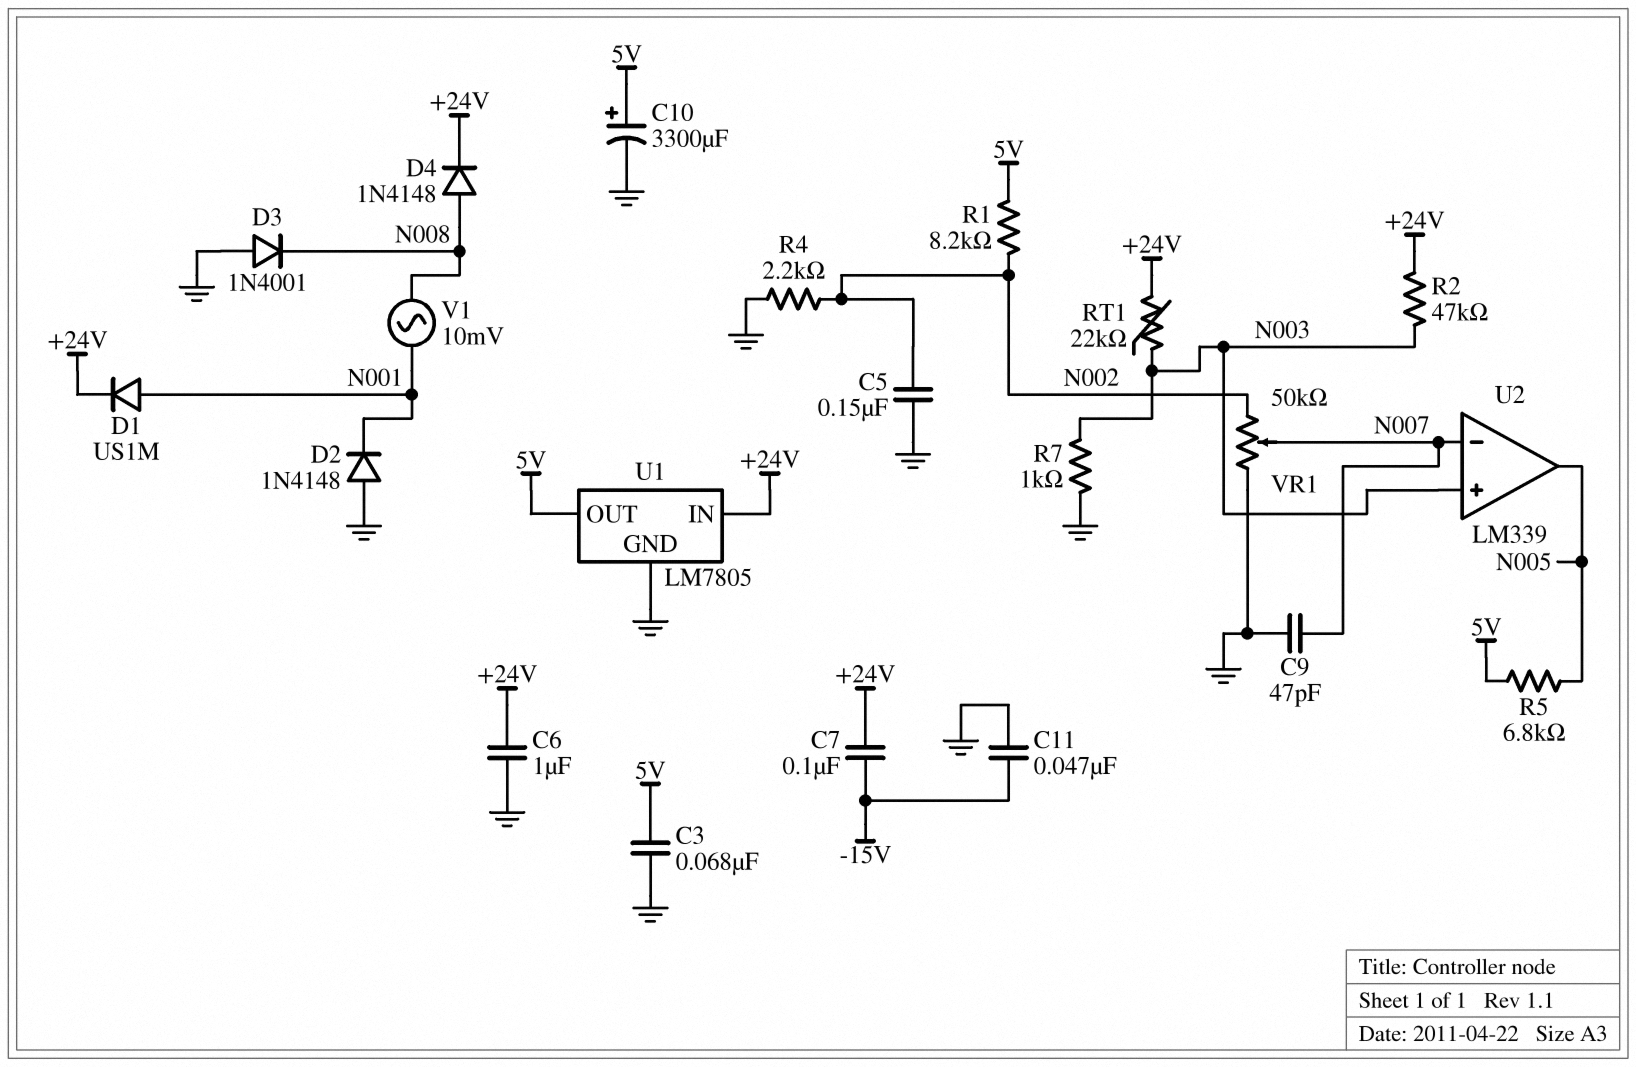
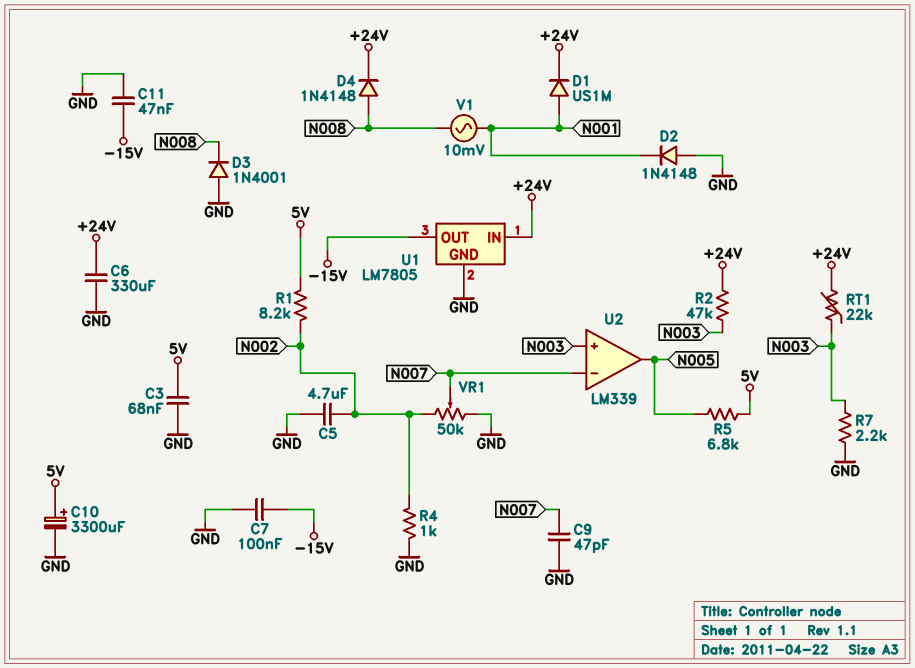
C5: 150nF (GND, N002) -> 4.7uF (GND, N002)
C6: 1uF (+24V, GND) -> 330uF (+24V, GND)
C7: 100nF (+24V, -15V) -> 100nF (-15V, GND)
R4: 2.2k (GND, N002) -> 1k (GND, N002)
R7: 1k (GND, N003) -> 2.2k (GND, N003)
U1 pin OUT: 5V -> -15V

